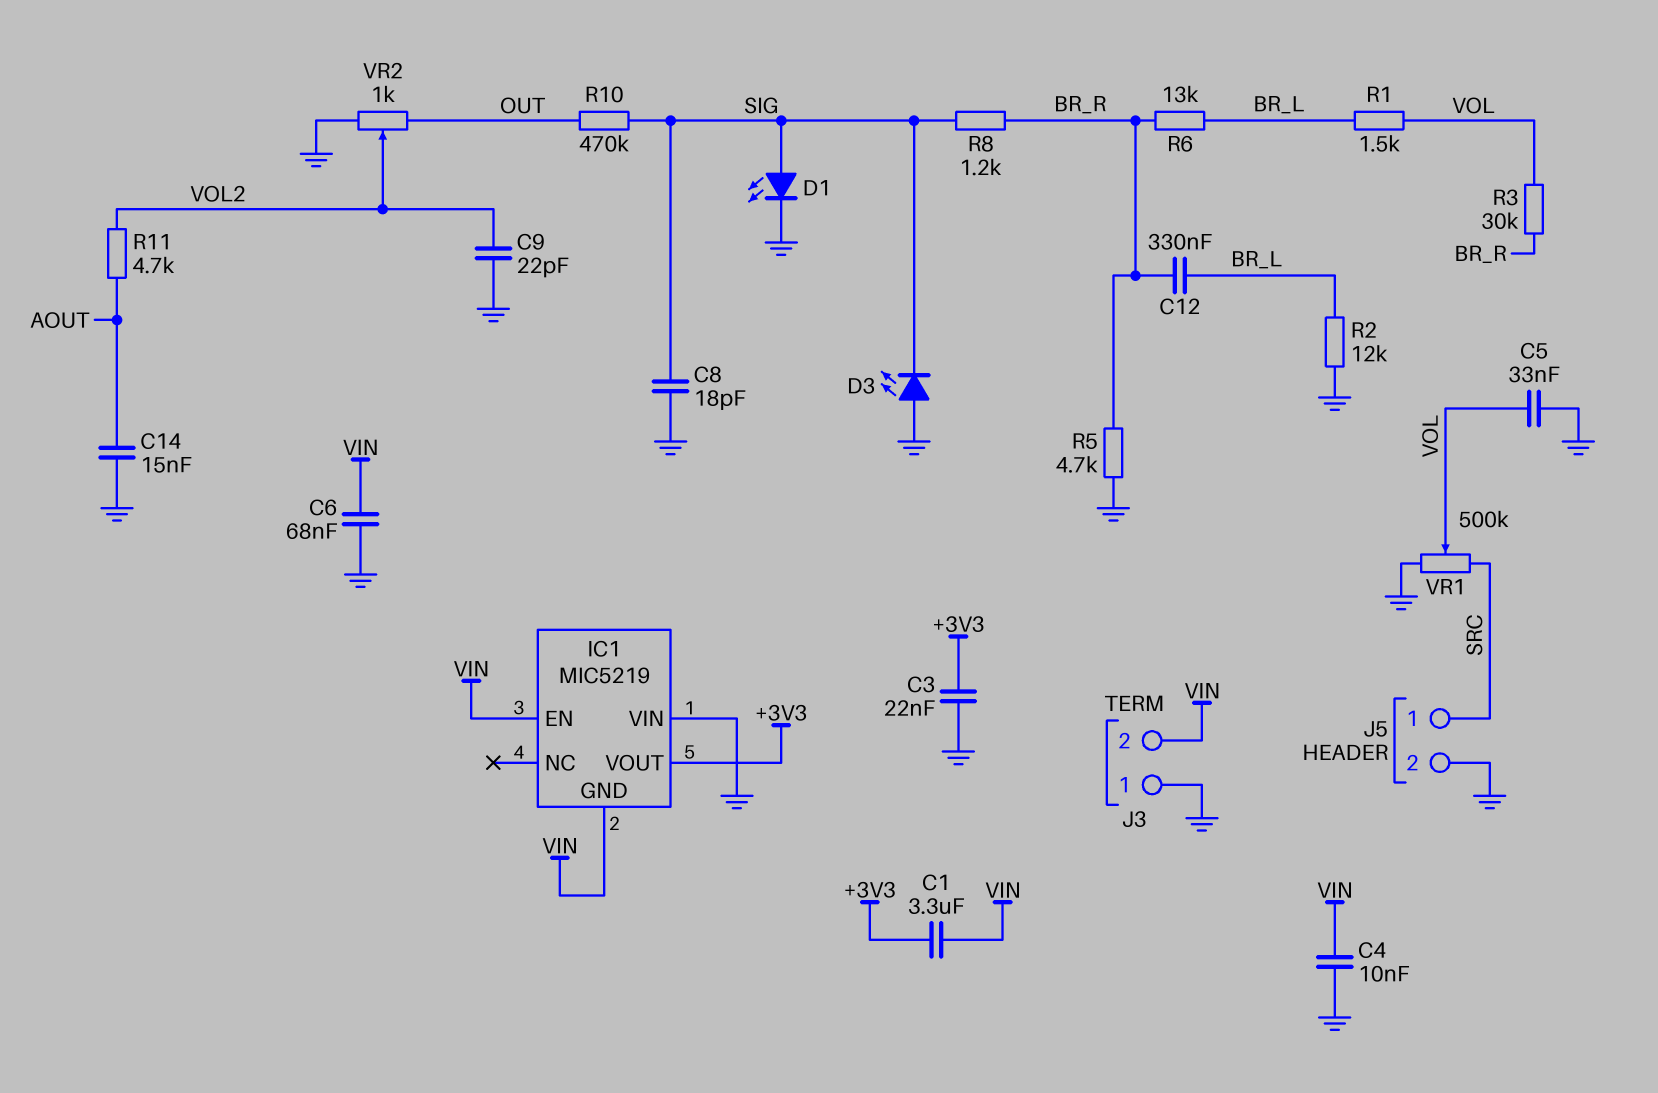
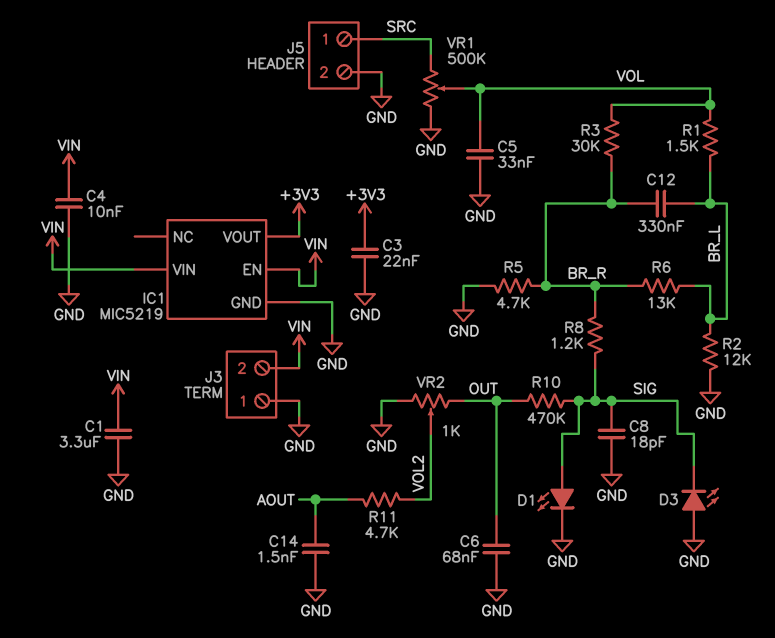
C1: 3.3uF (+3V3, VIN) -> 3.3uF (GND, VIN)
C6: 68nF (GND, VIN) -> 68nF (GND, OUT)
C9: 22pF (GND, VOL2) -> none
C14: 15nF (AOUT, GND) -> 1.5nF (AOUT, GND)
IC1 pin GND: VIN -> GND
IC1 pin VIN: GND -> VIN

